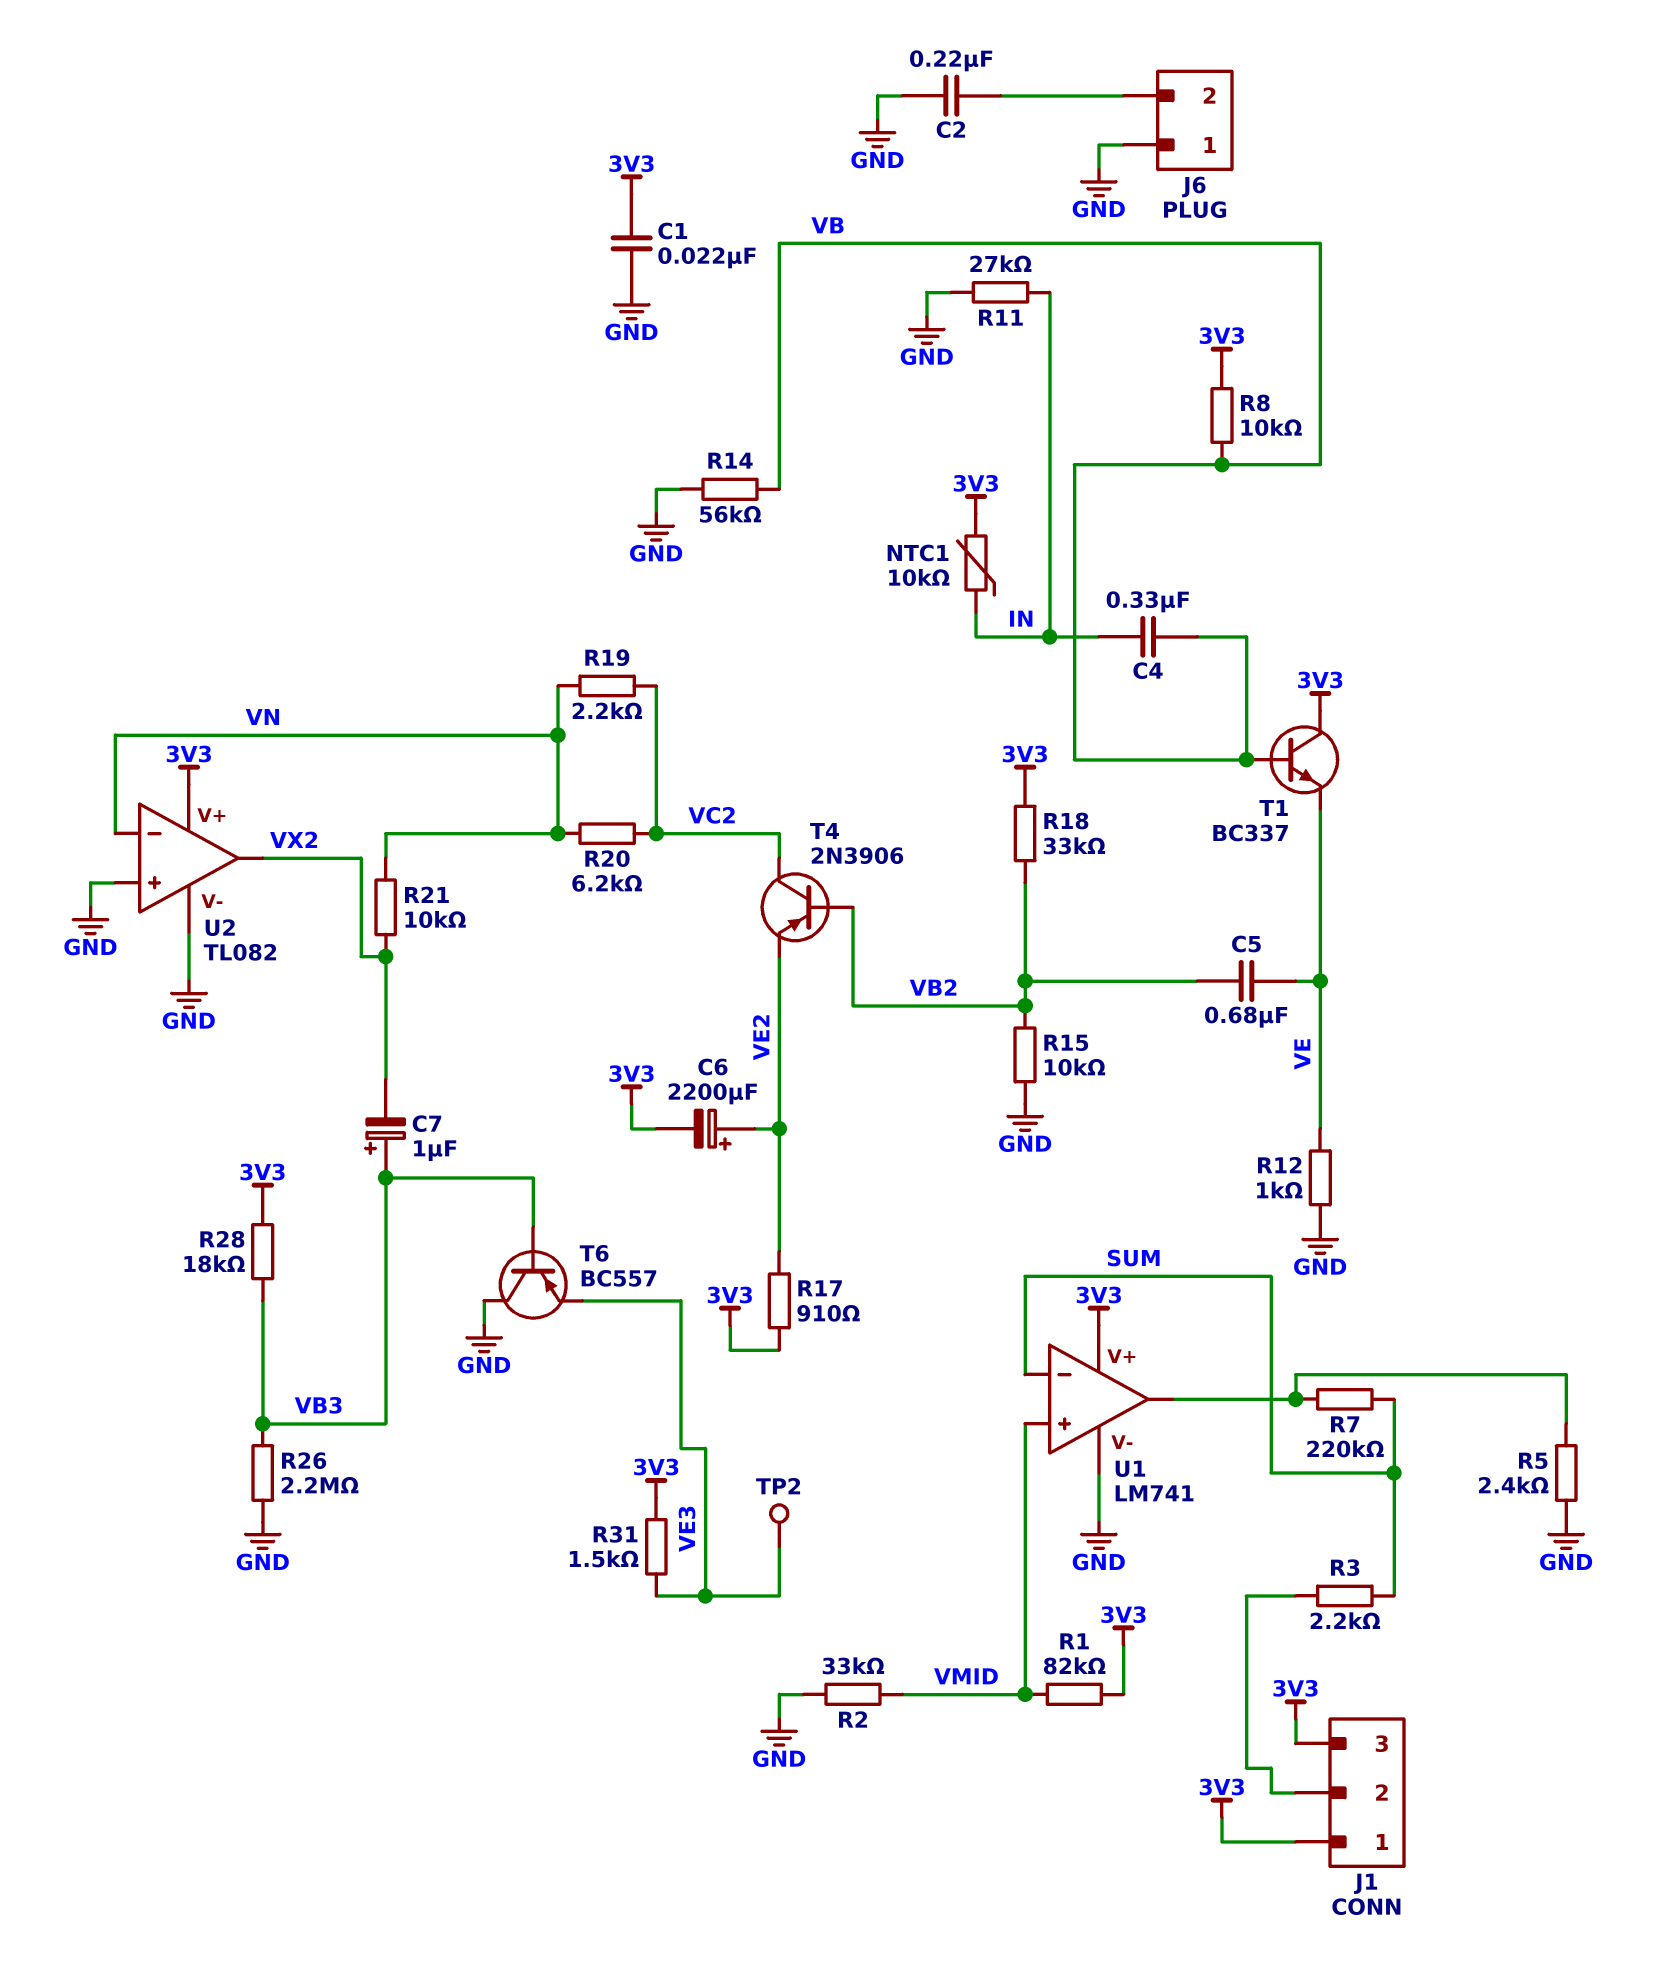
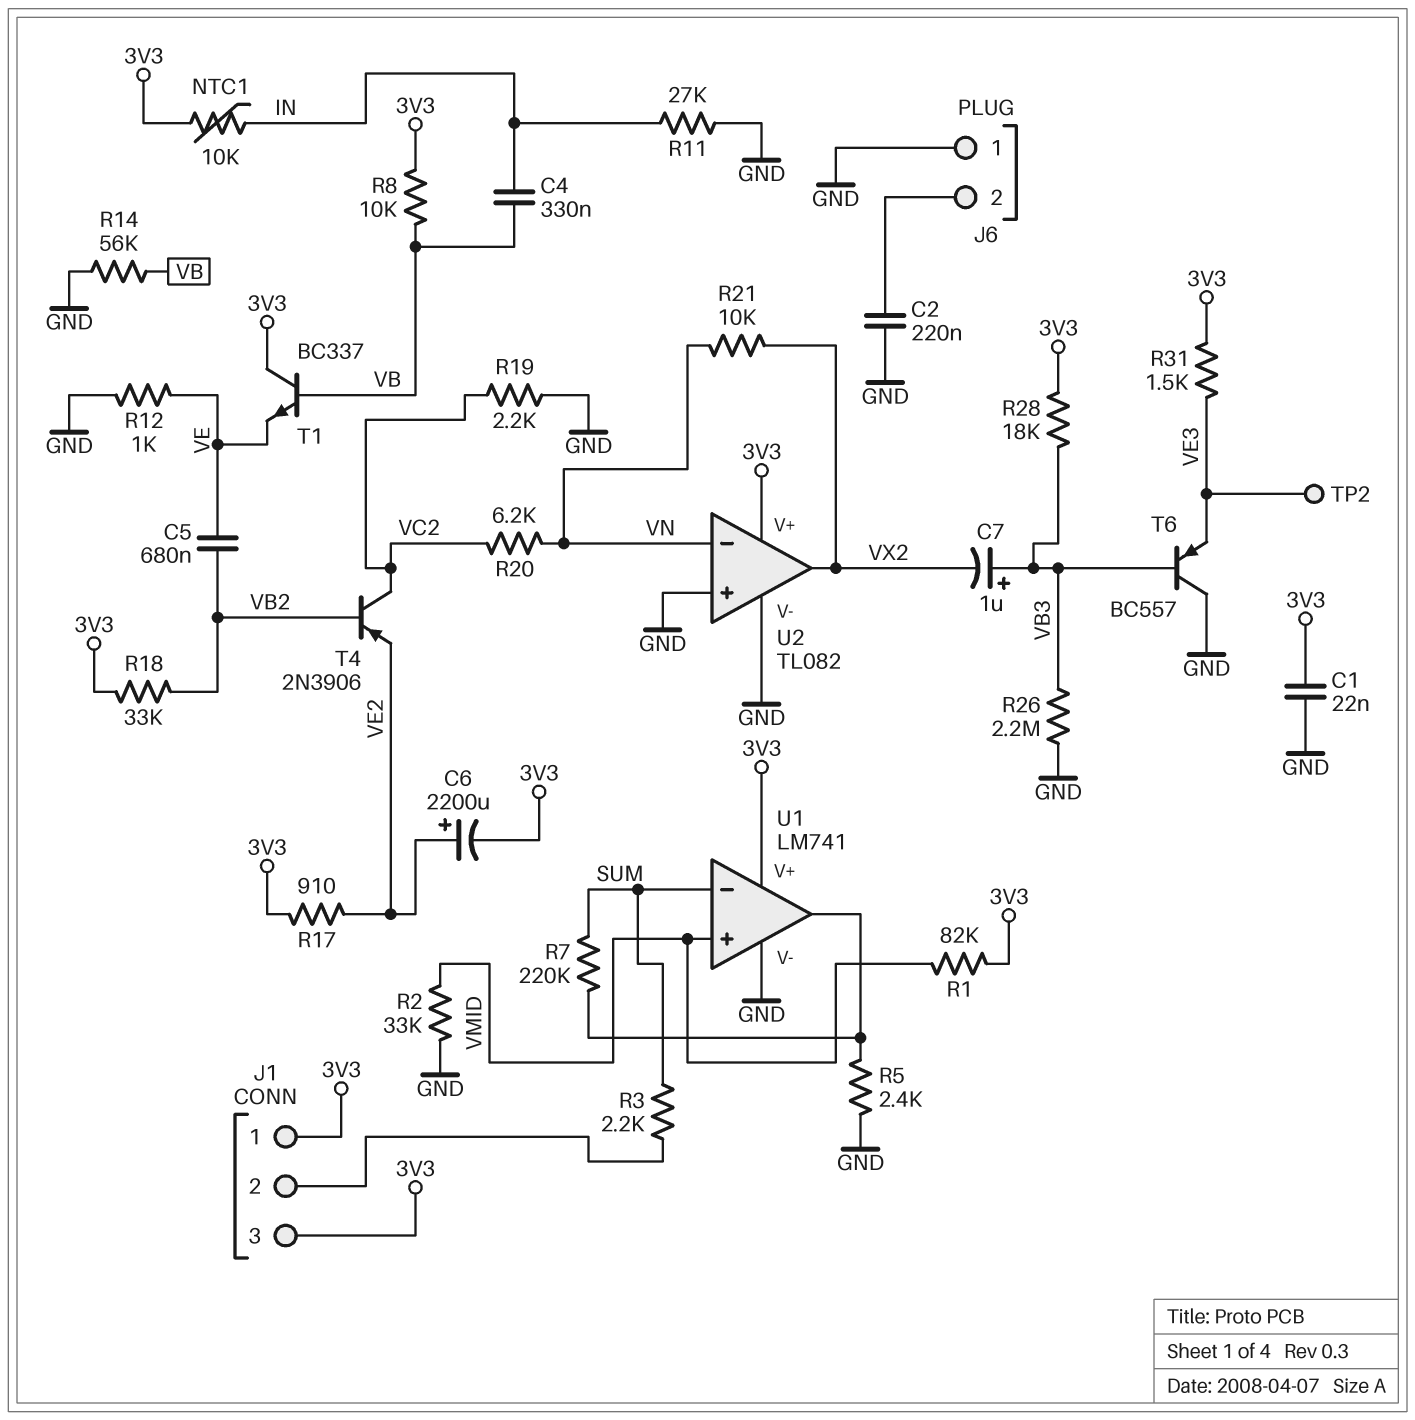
R15: 10k (GND, VB2) -> none
R19: 2.2k (VC2, VN) -> 2.2k (GND, VC2)

